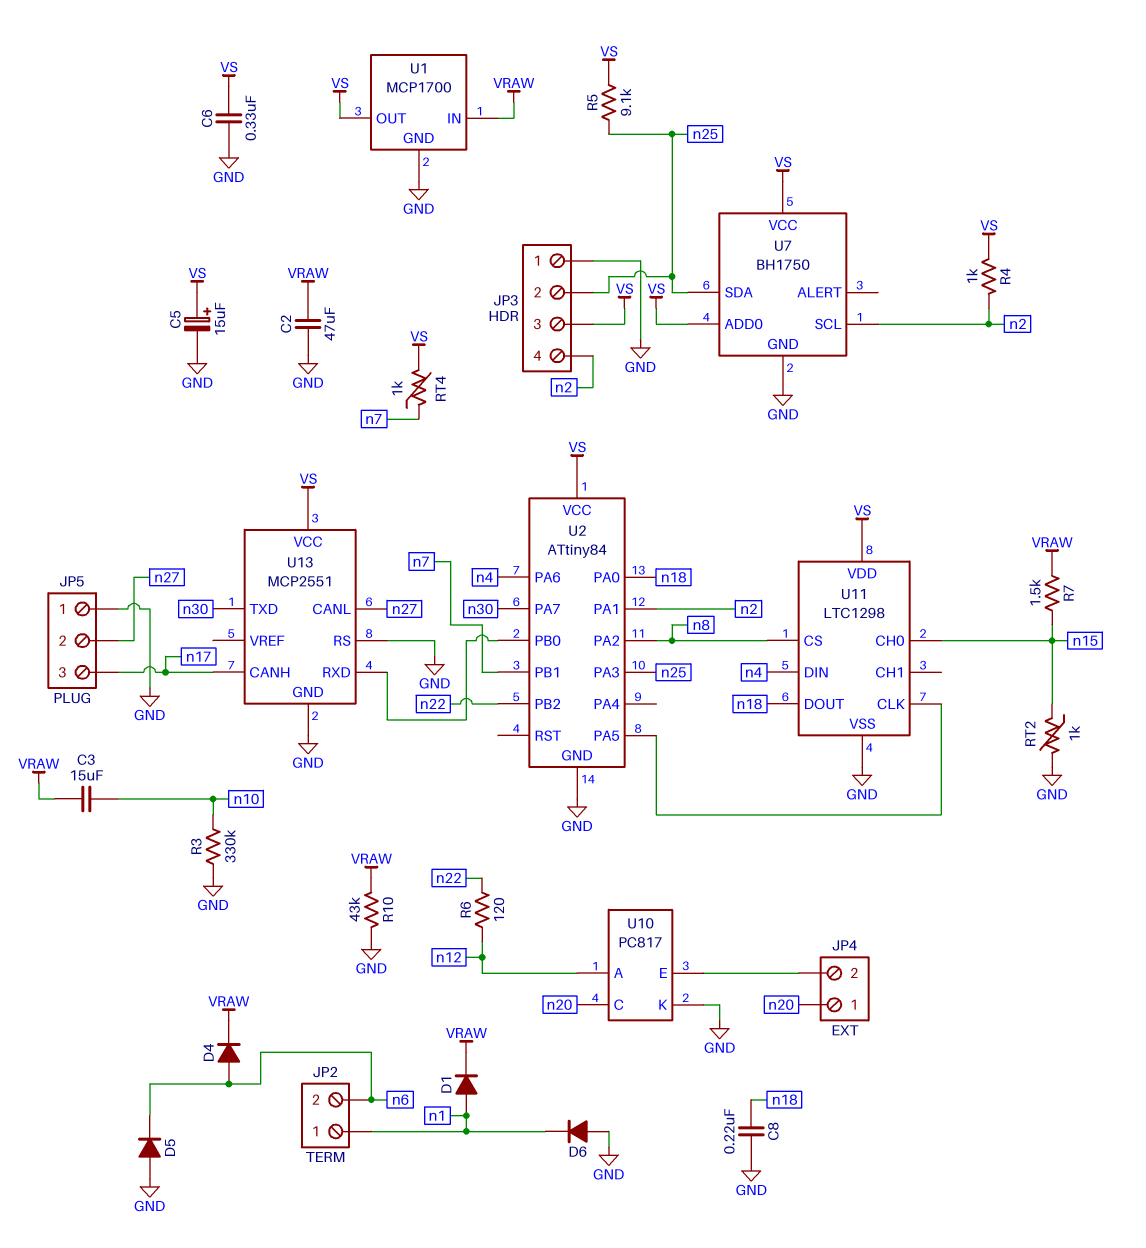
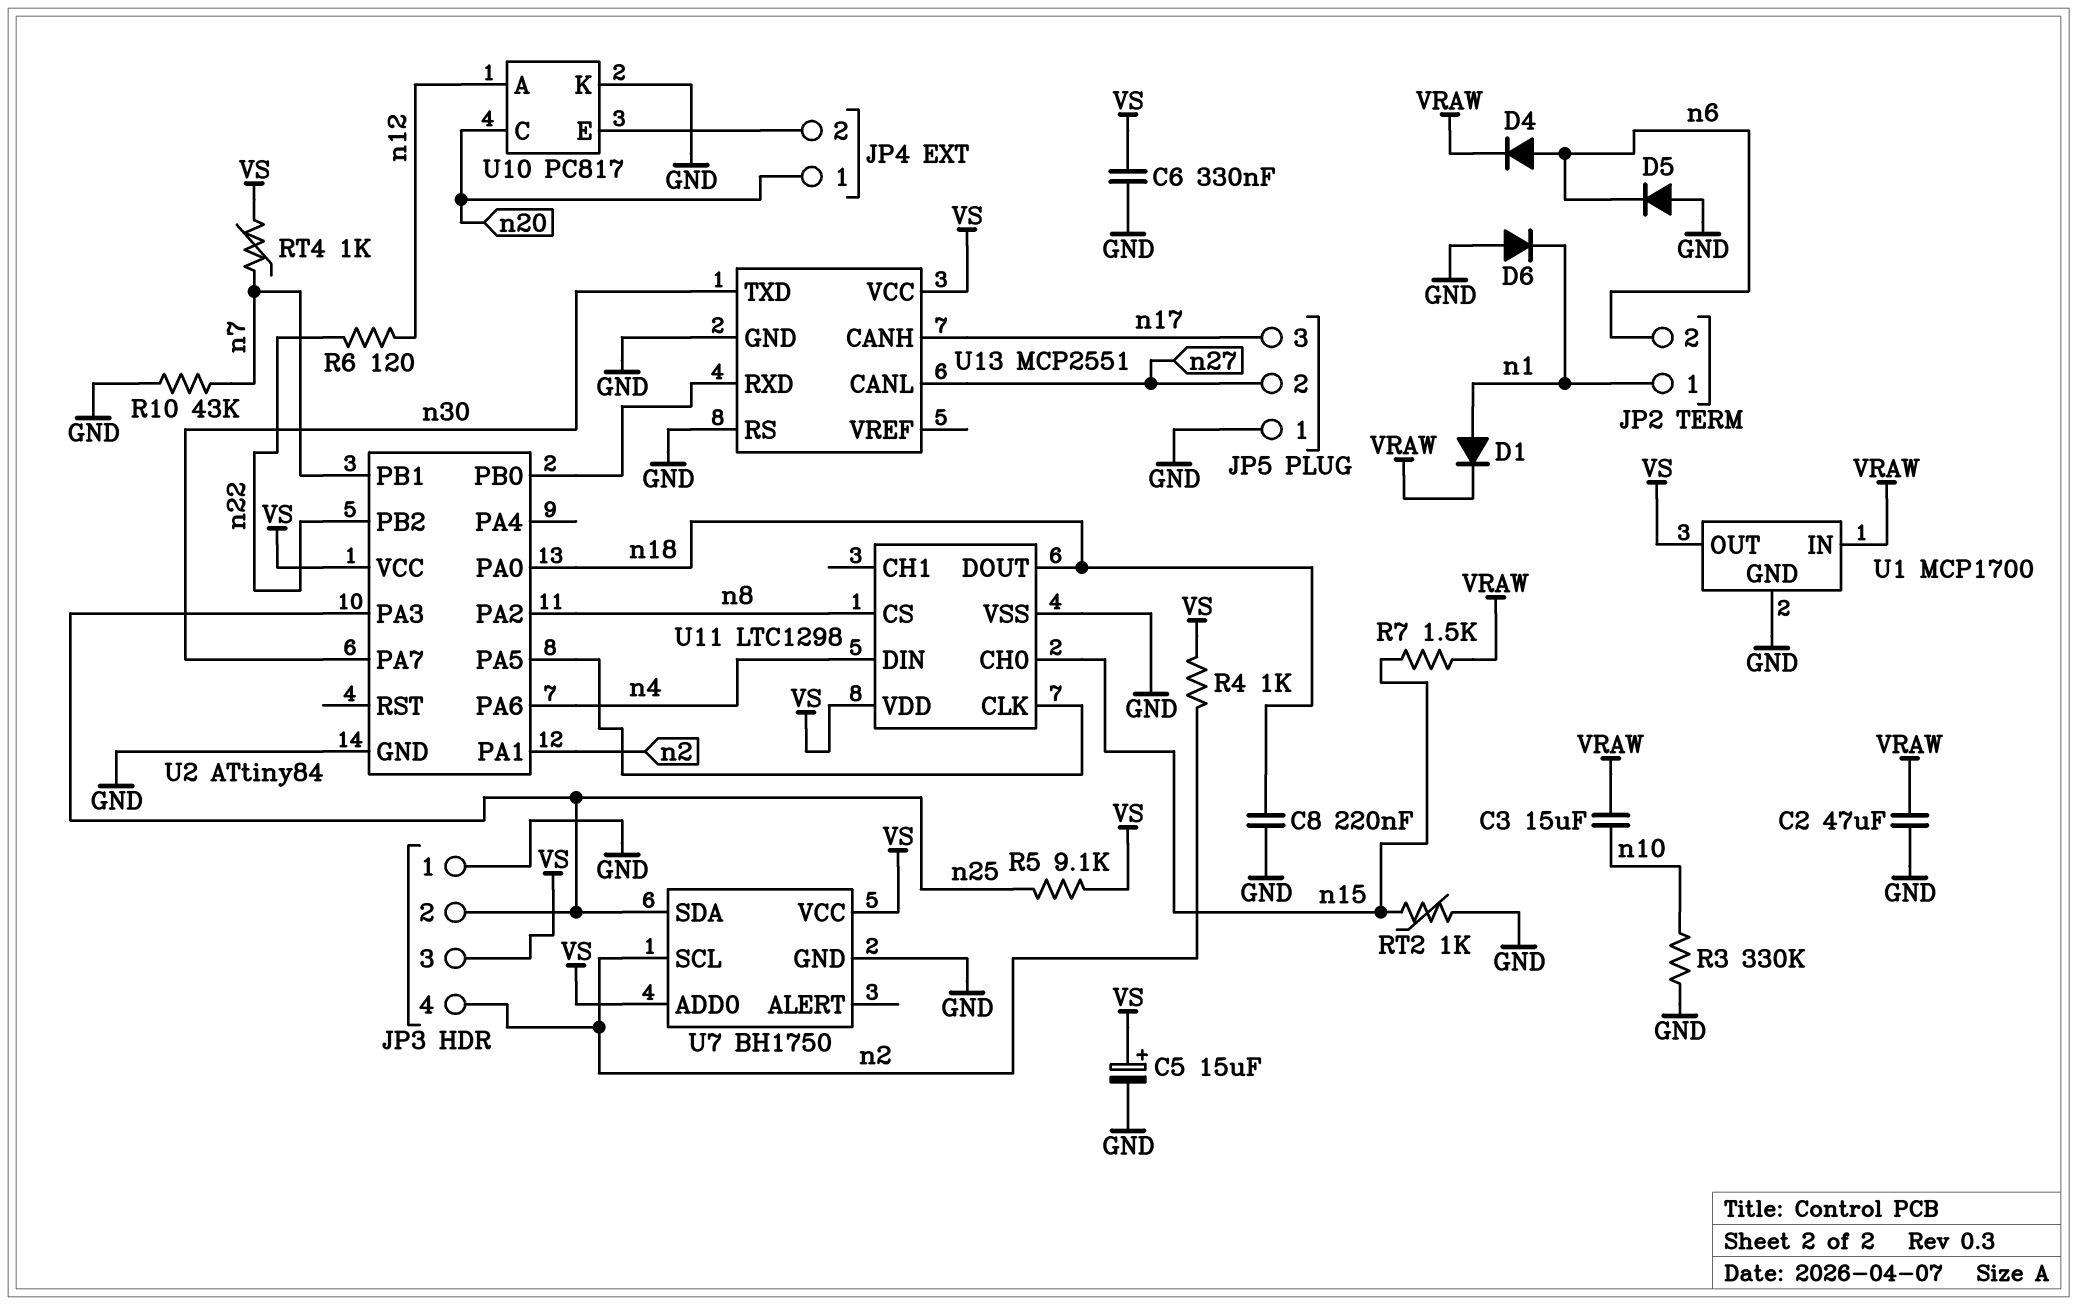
R10: 43k (GND, VRAW) -> 43k (GND, n7)

